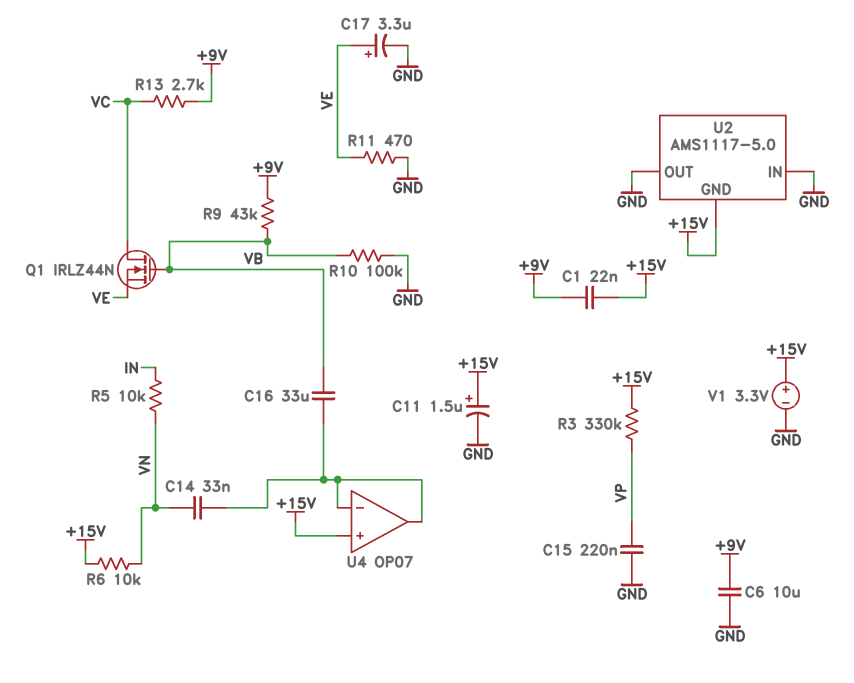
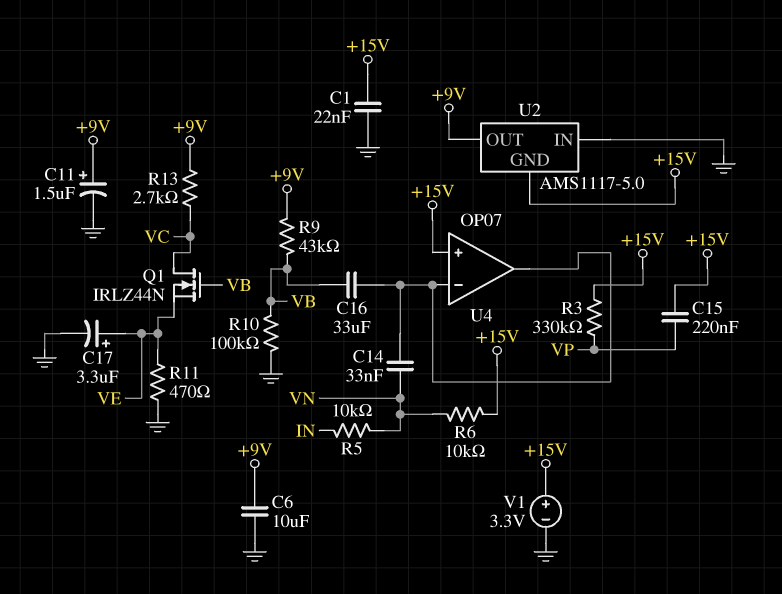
C1: 22nF (+9V, +15V) -> 22nF (+15V, GND)
C11: 1.5uF (plus +15V, minus GND) -> 1.5uF (plus +9V, minus GND)
C15: 220nF (GND, VP) -> 220nF (+15V, VP)
U2 pin OUT: GND -> +9V

